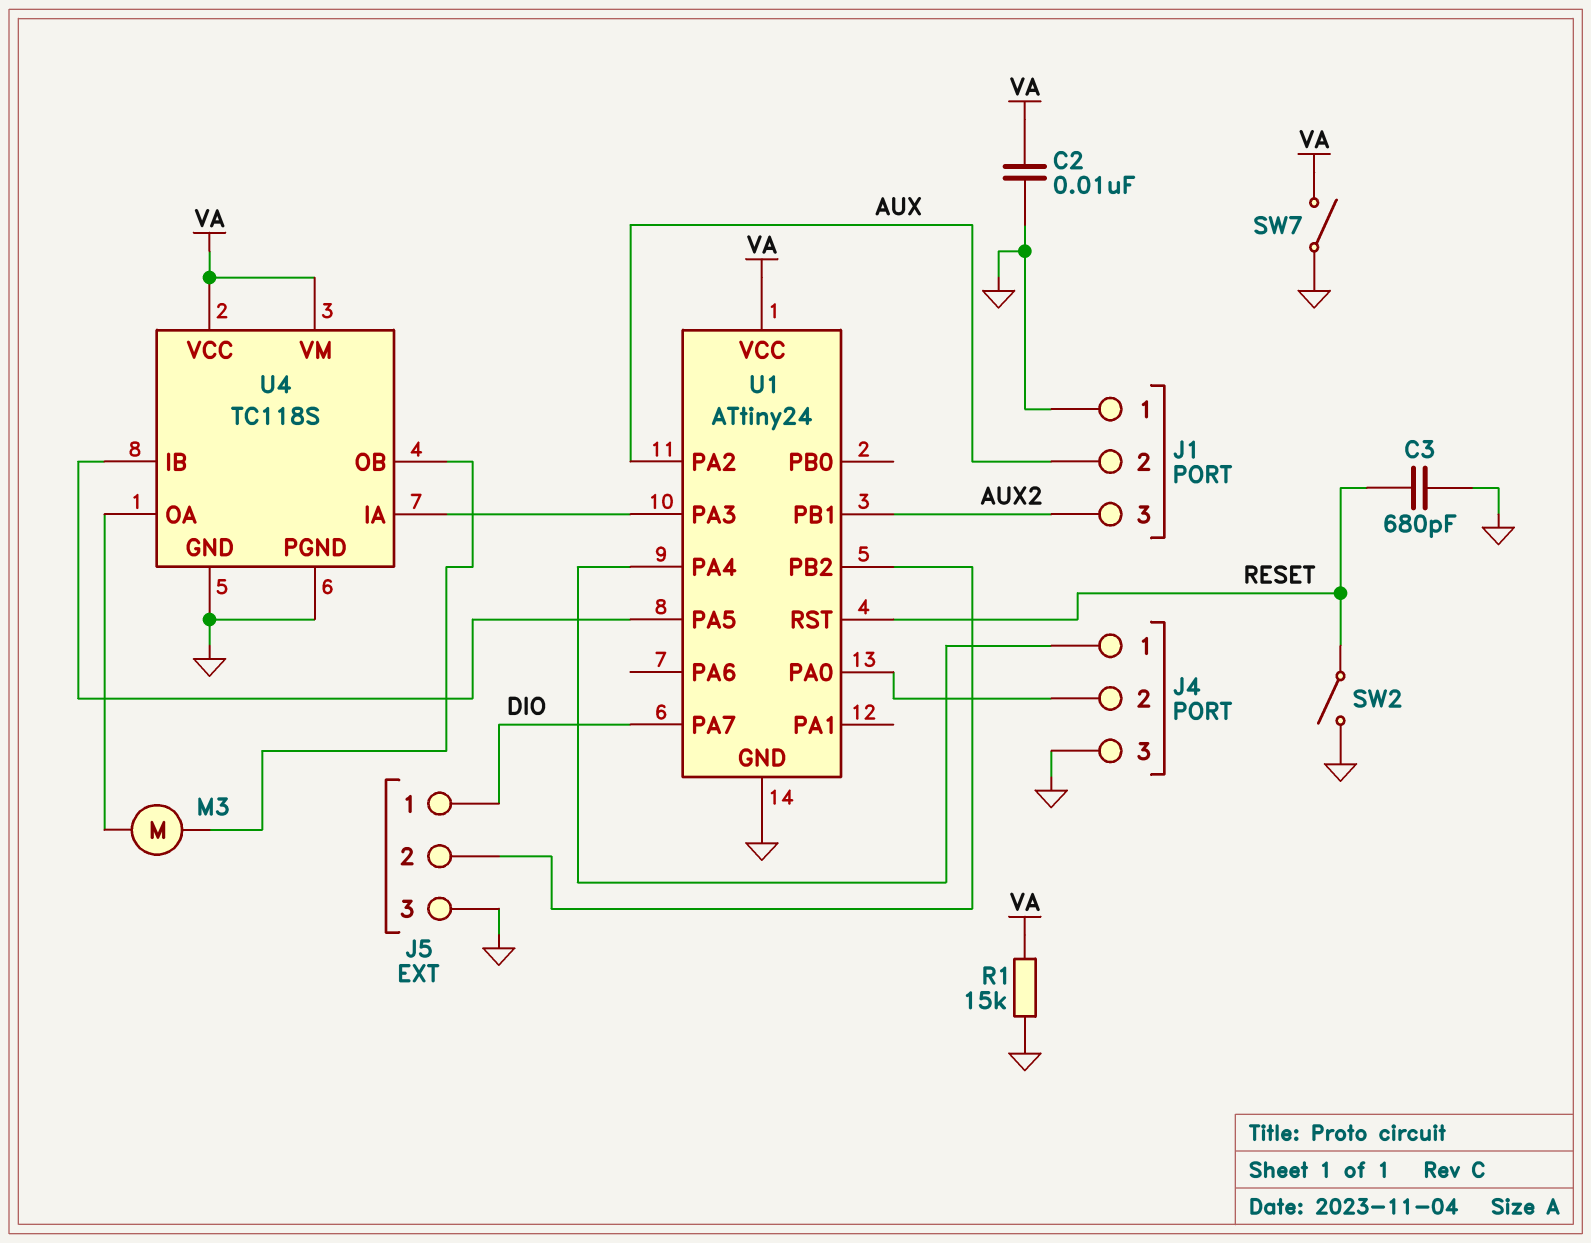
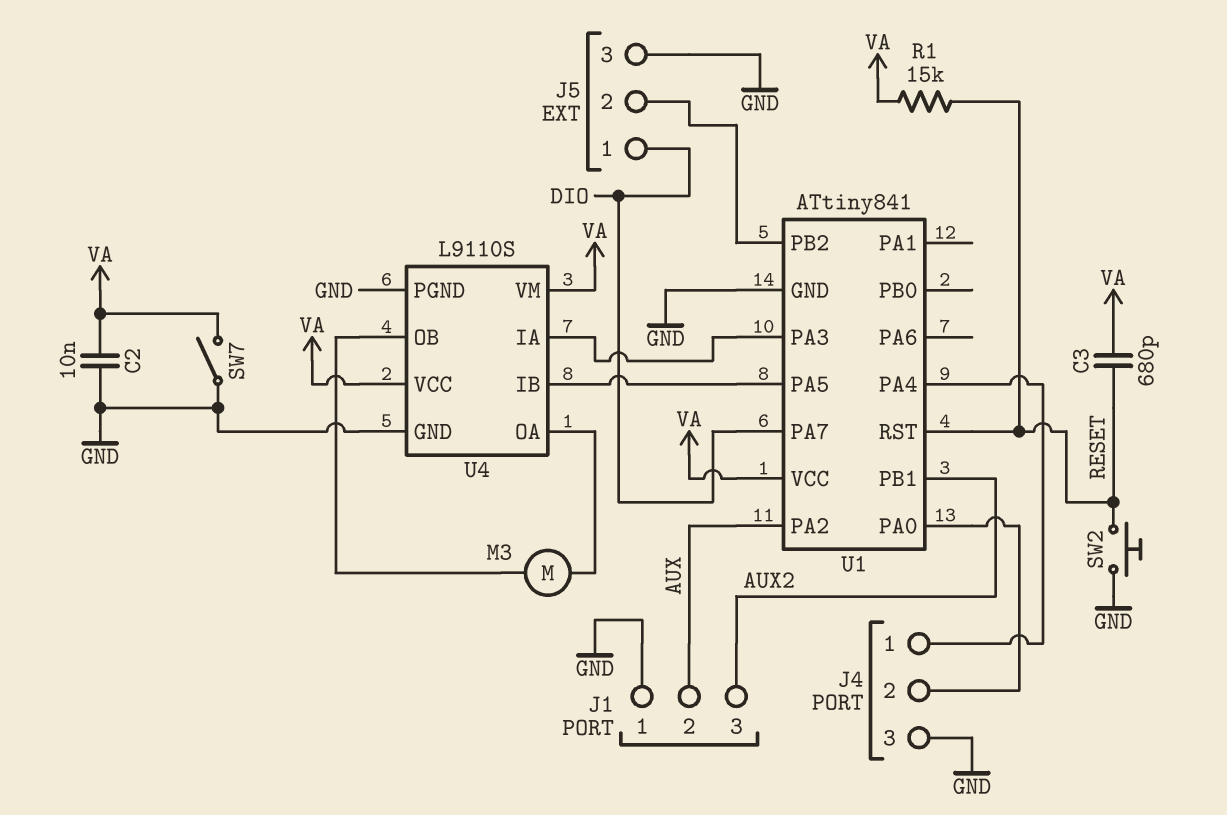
C3: 680pF (GND, RESET) -> 680pF (RESET, VA)
R1: 15k (GND, VA) -> 15k (RESET, VA)
SW2: switch (GND, RESET) -> button (GND, RESET)
U1: ATtiny24 -> ATtiny841
U4: TC118S -> L9110S

